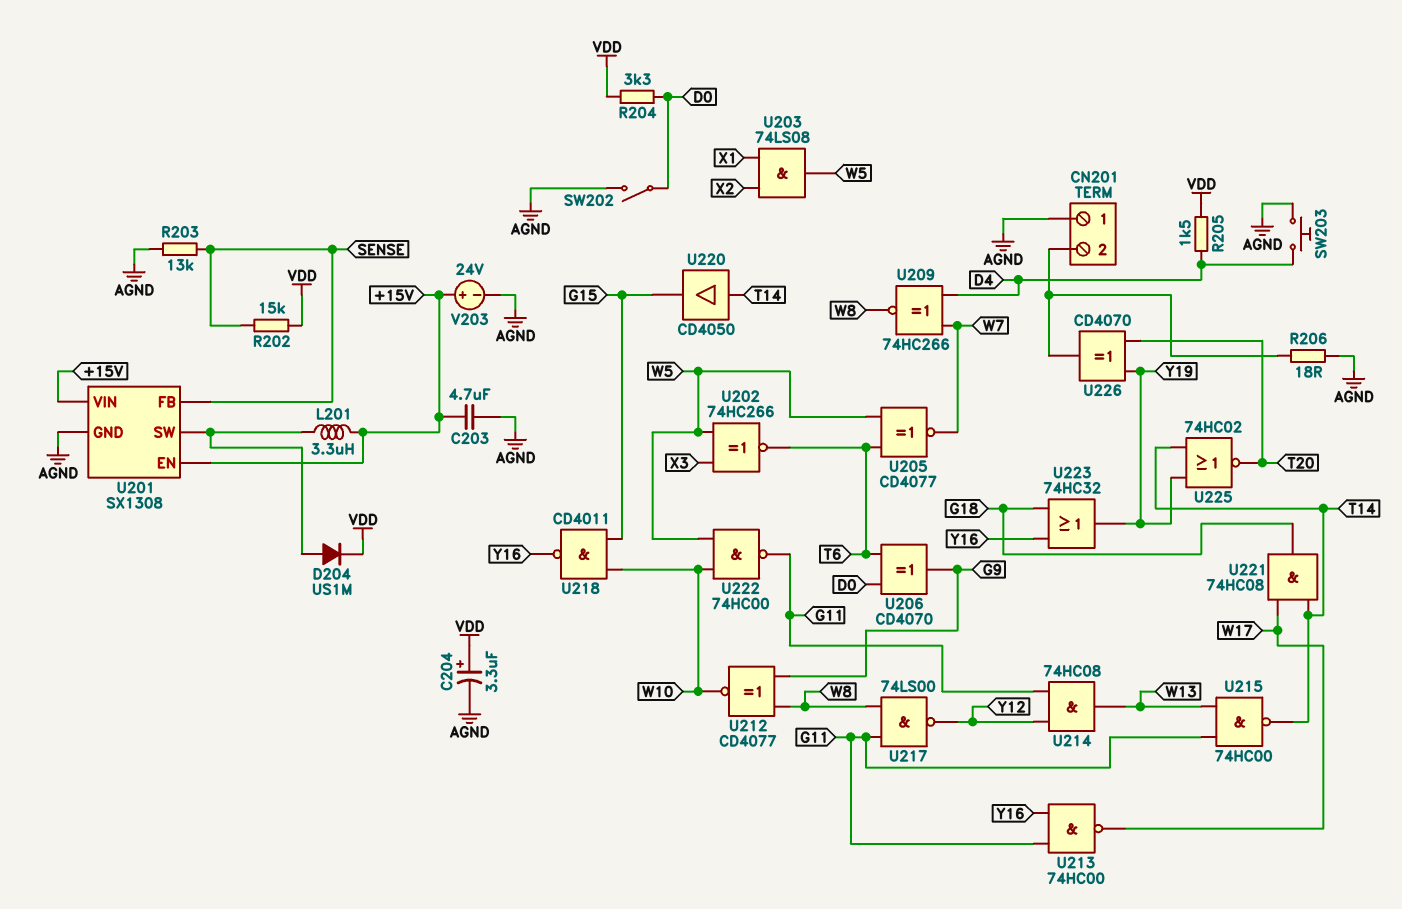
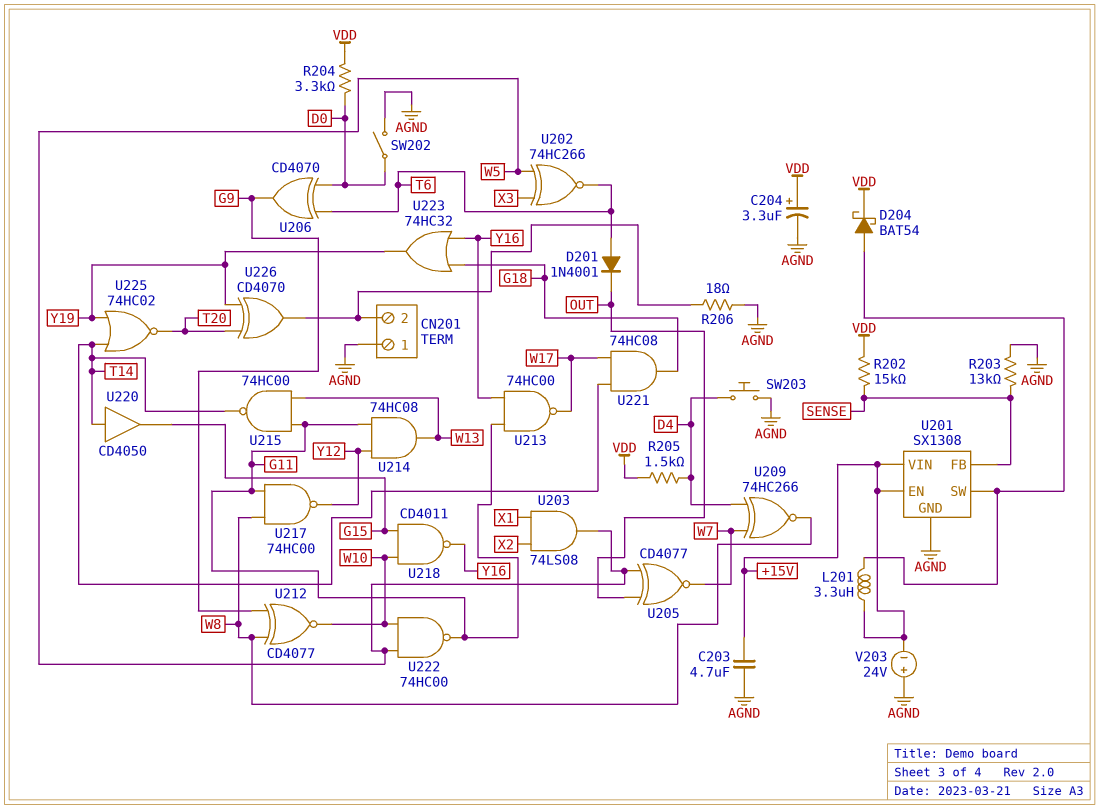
D201: none -> diode 1N4001 (A T6, K OUT)
D204: diode US1M (A U201/SW, K VDD) -> schottky BAT54 (A U201/SW, K VDD)
U205: XNOR CD4077 (in T6, in W5, out W7) -> XNOR CD4077 (in OUT, in W5, out W7)
U217: NAND 74LS00 (in G11, in W8, out Y12) -> NAND 74HC00 (in G11, in W8, out Y12)
V203: 24V (plus +15V, minus AGND) -> 24V (plus AGND, minus +15V)

